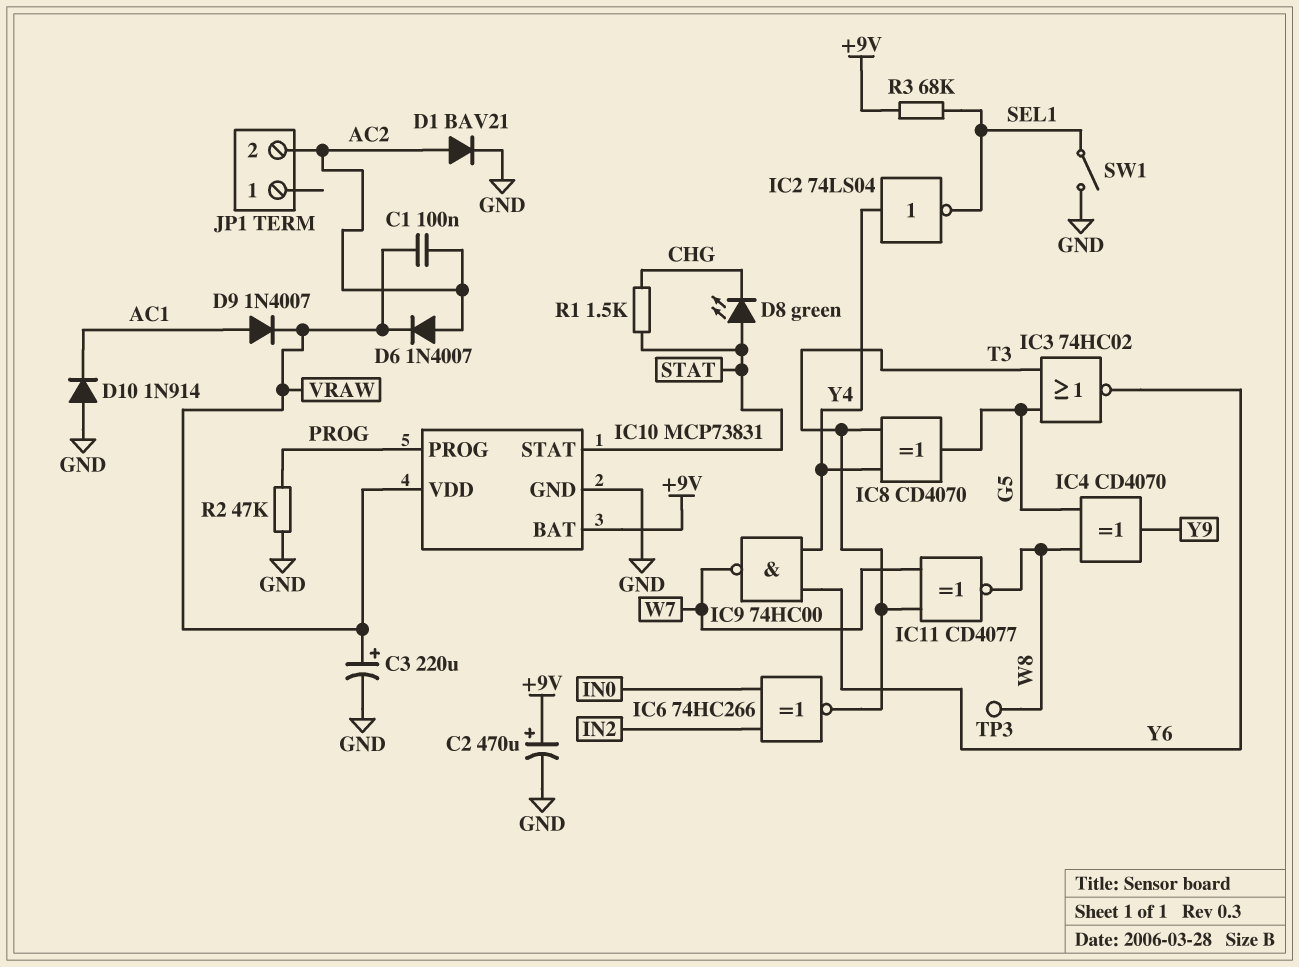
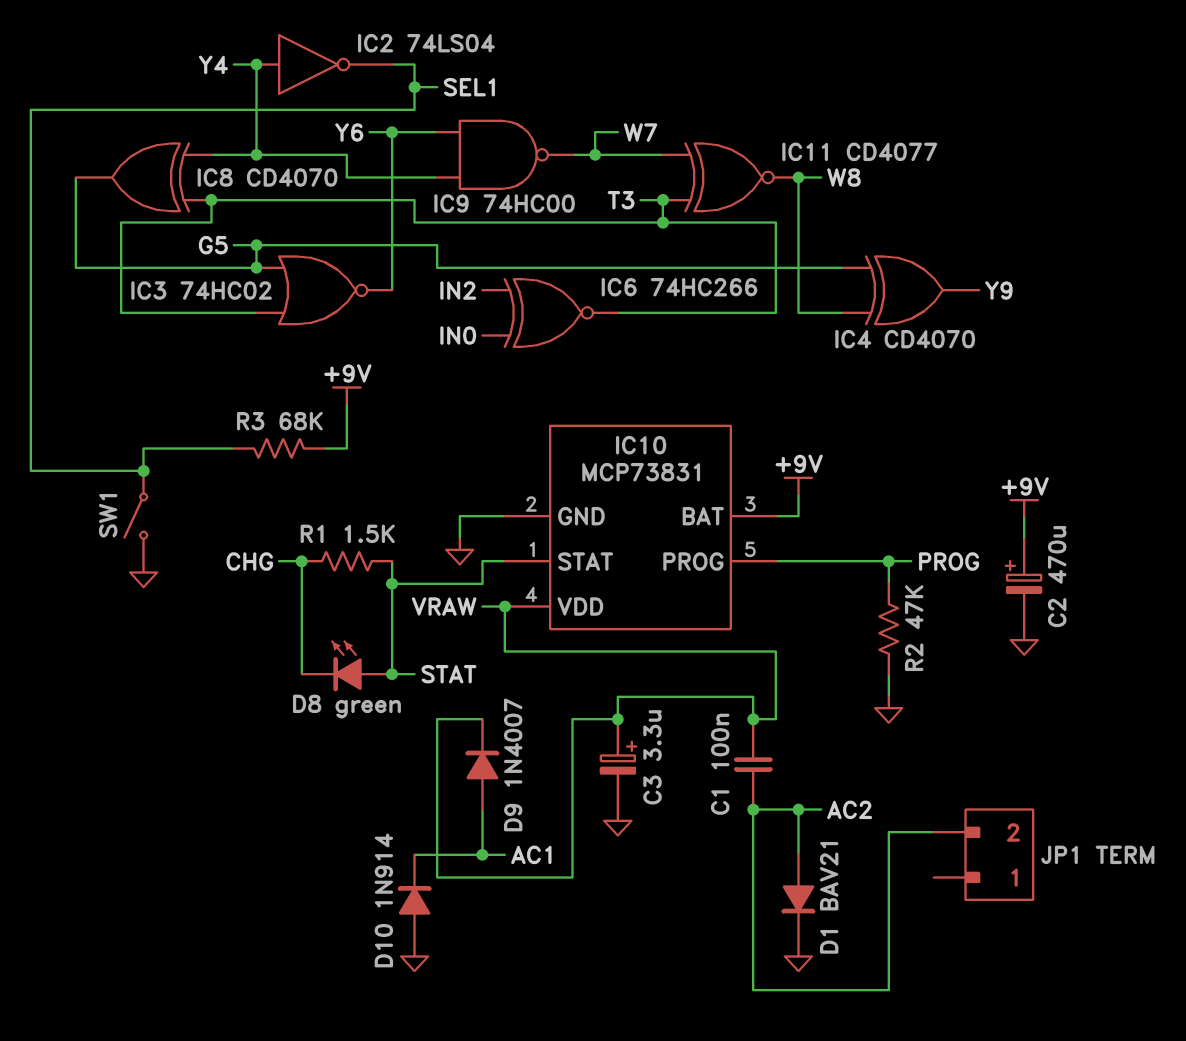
C3: 220uF (plus VRAW, minus GND) -> 3.3uF (plus VRAW, minus GND)
D6: diode 1N4007 (A AC2, K VRAW) -> none
TP3: test point (W8) -> none

